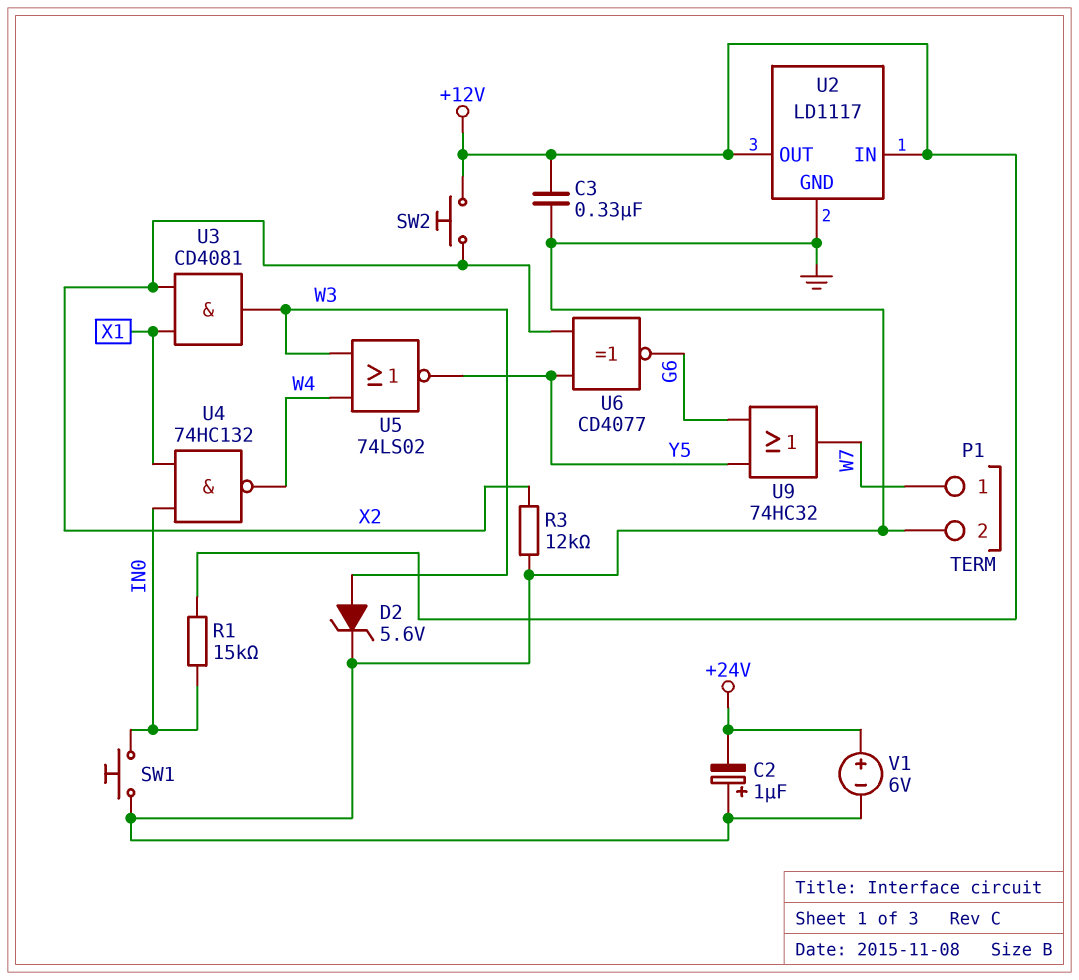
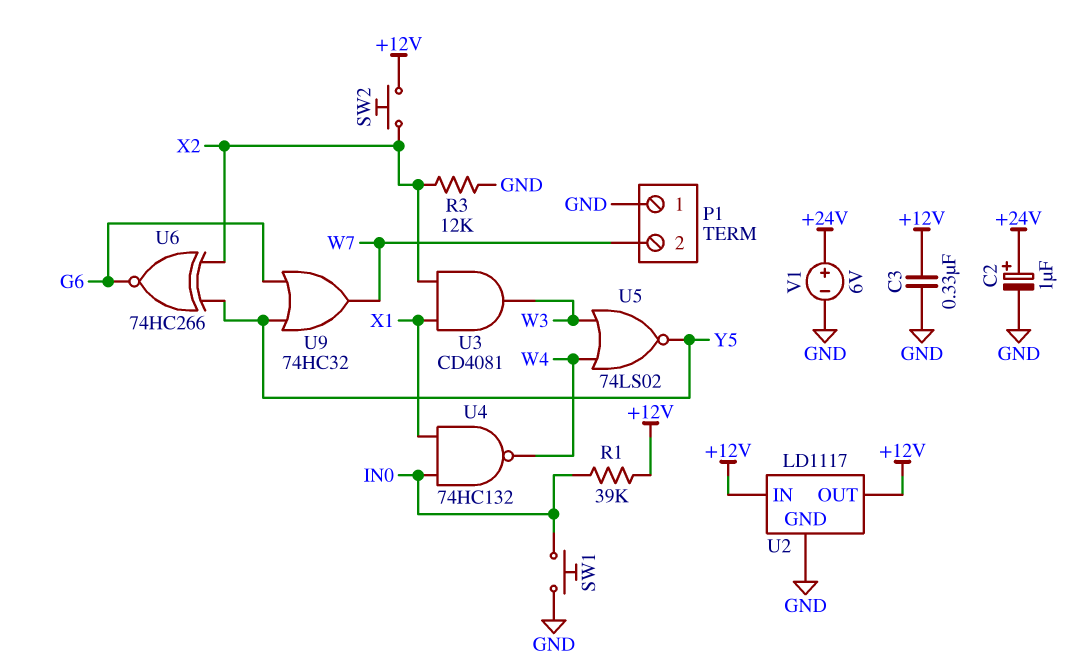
C2: 1uF (plus GND, minus +24V) -> 1uF (plus +24V, minus GND)
D2: zener 5.6V (A W3, K GND) -> none
P1 pin 1: W7 -> GND
P1 pin 2: GND -> W7
R1: 15k (+12V, IN0) -> 39k (+12V, IN0)
U6: XNOR CD4077 (in X2, in Y5, out G6) -> XNOR 74HC266 (in X2, in Y5, out G6)

